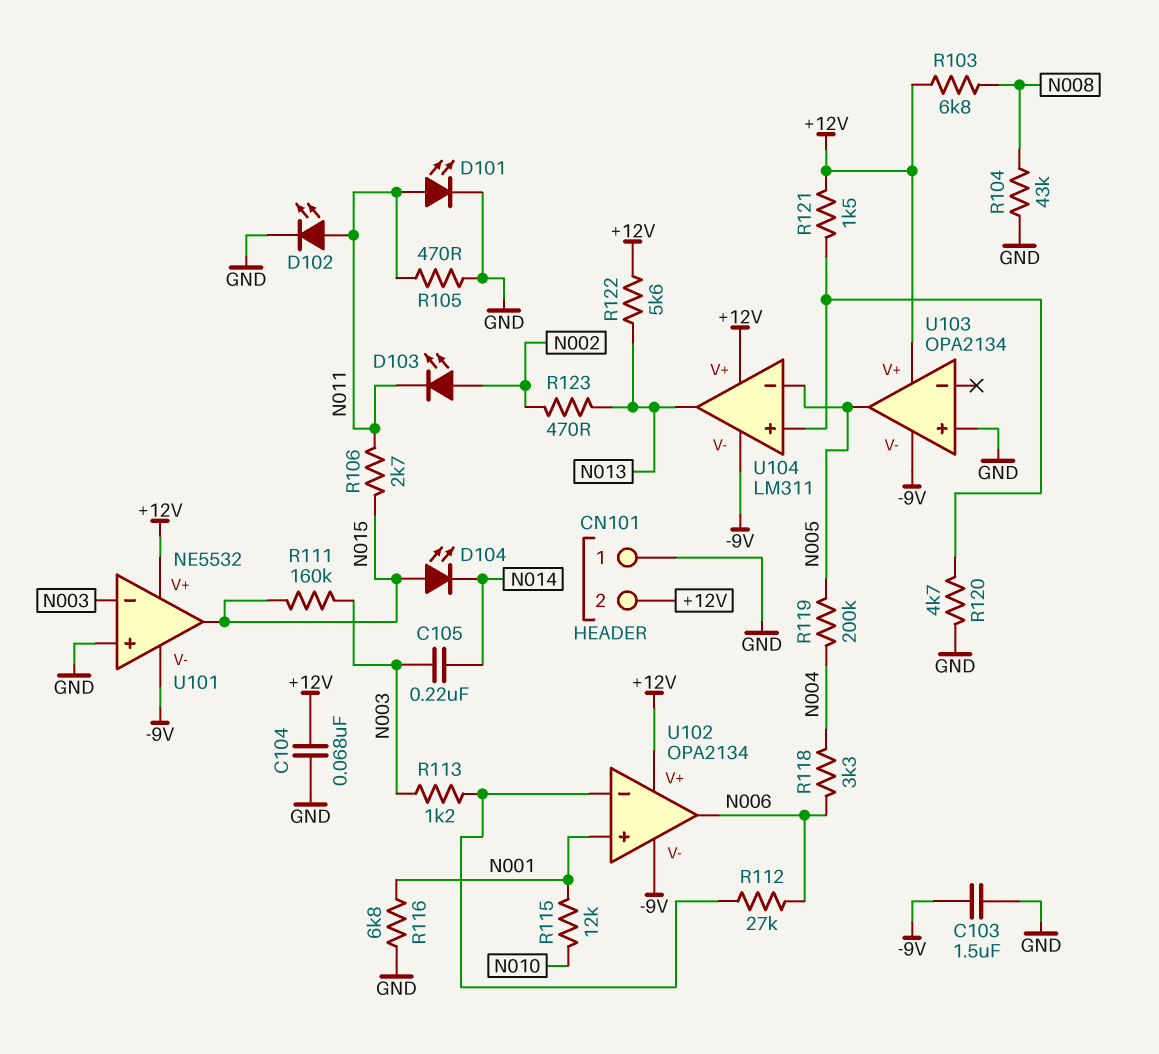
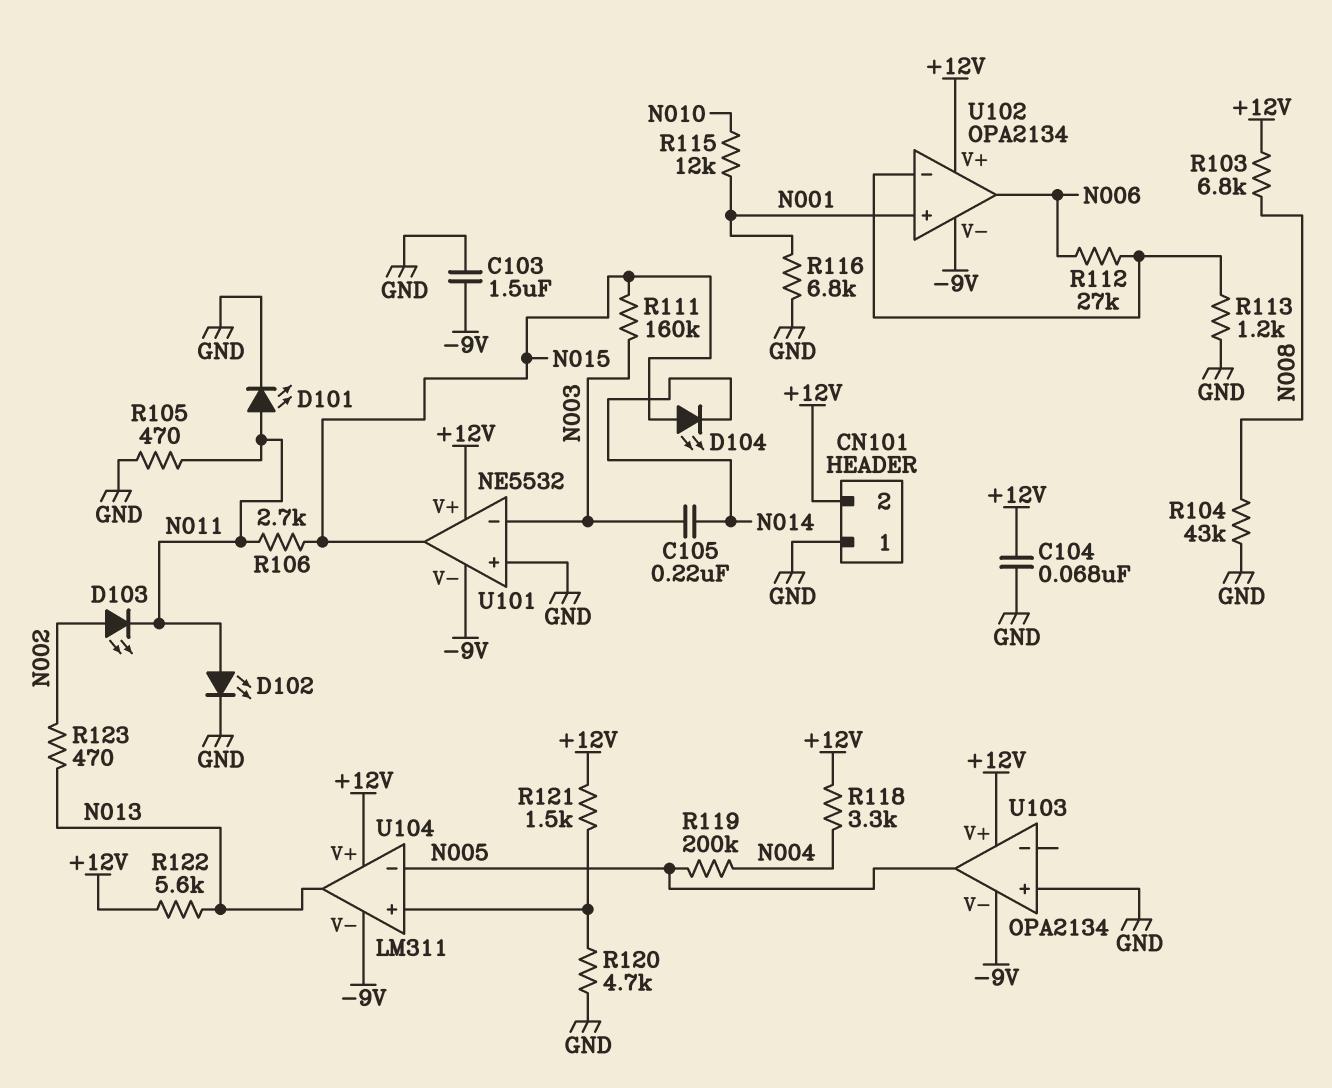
R113: 1.2k (N003, U102/in-) -> 1.2k (GND, U102/in-)
R118: 3.3k (N004, N006) -> 3.3k (+12V, N004)

